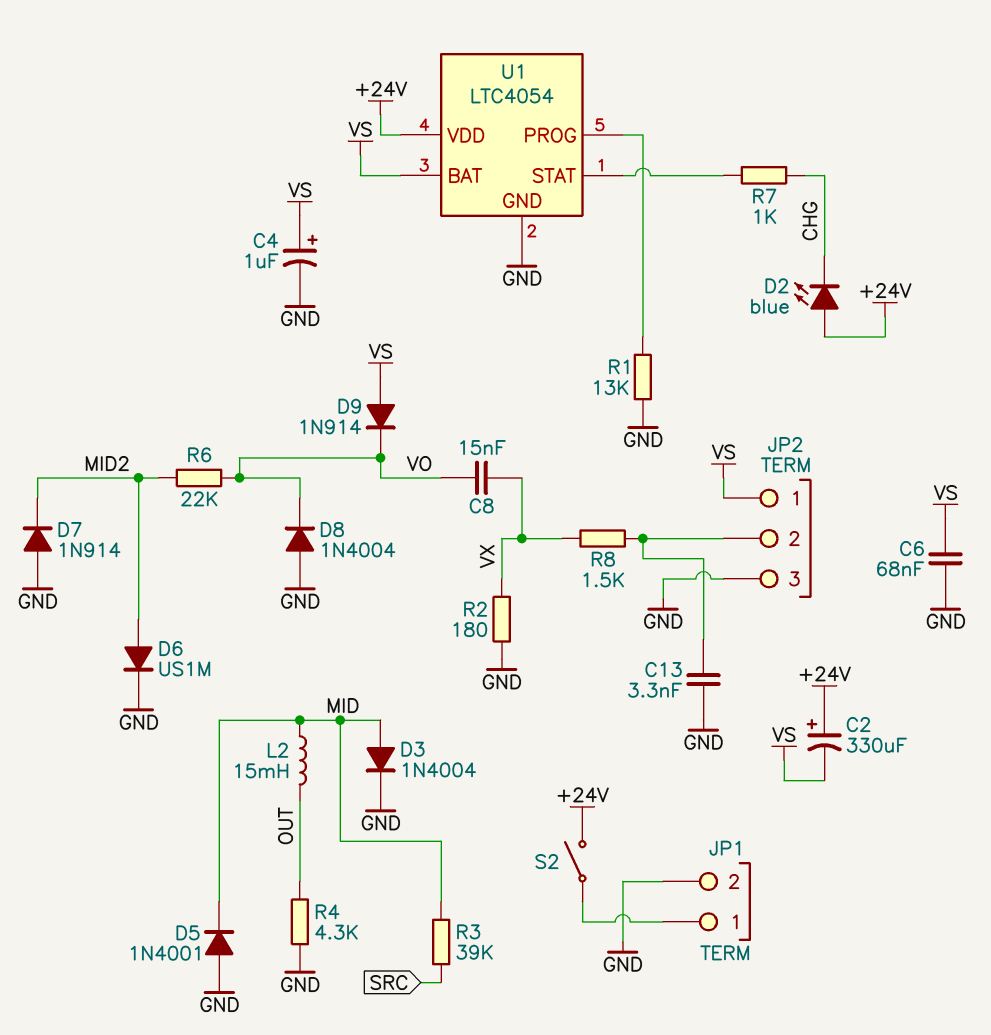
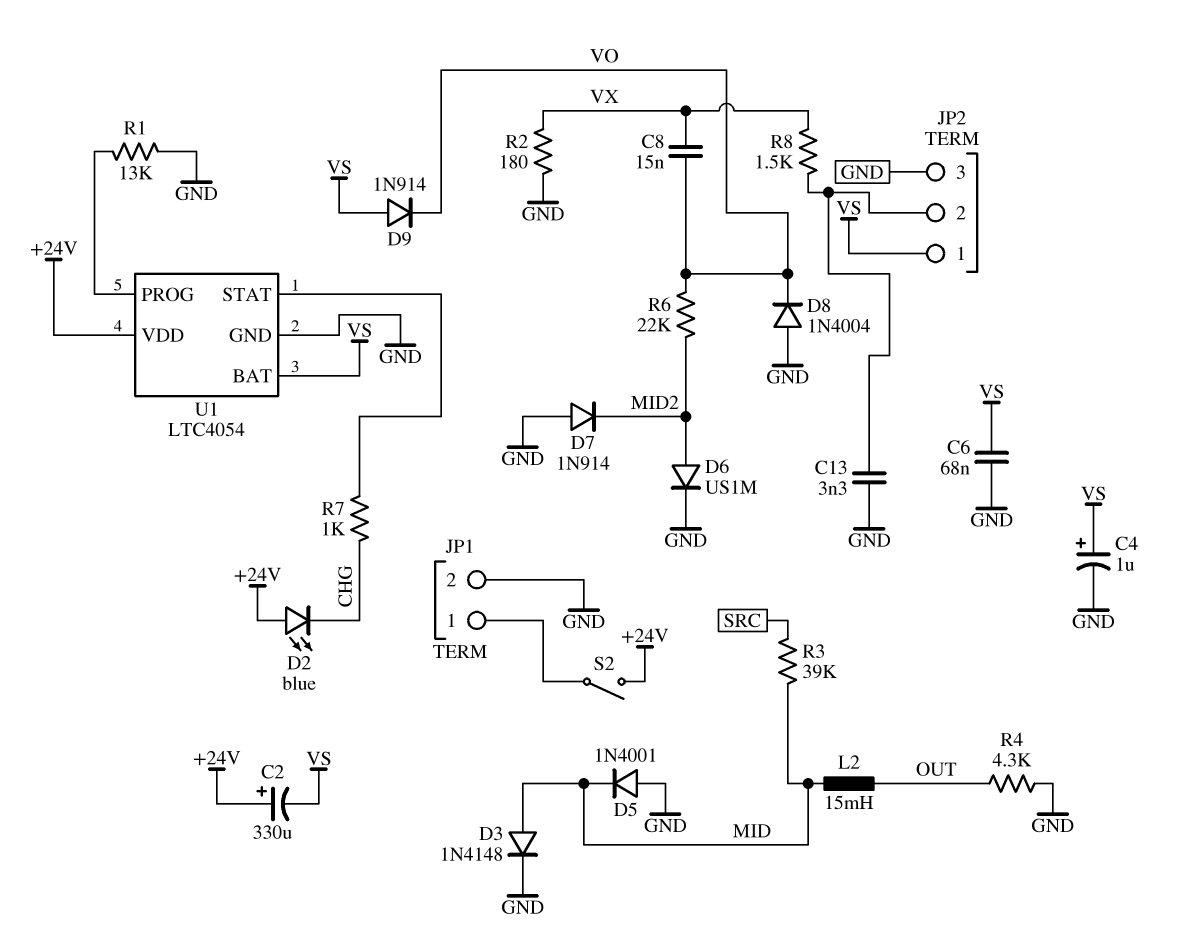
D3: diode 1N4004 (A MID, K GND) -> diode 1N4148 (A MID, K GND)

